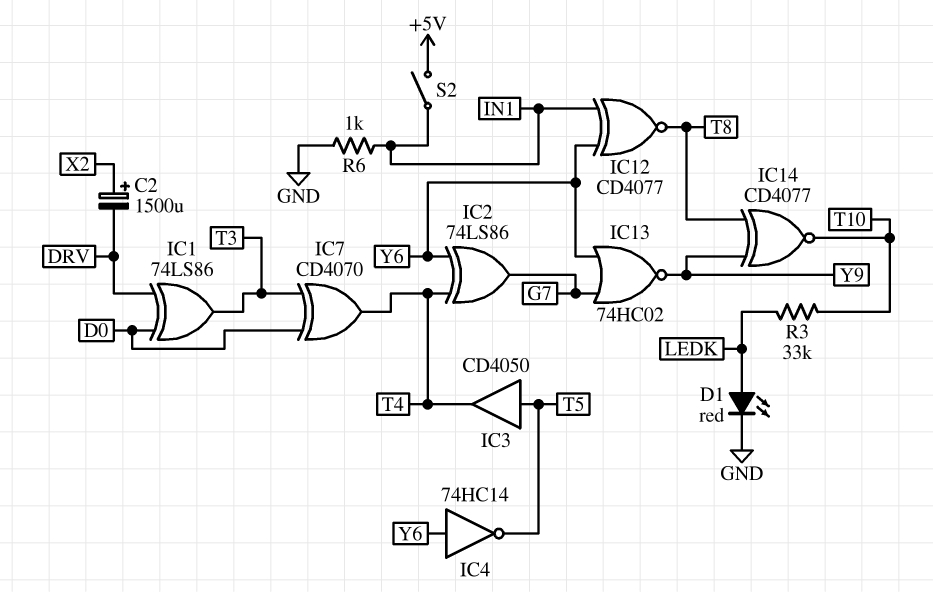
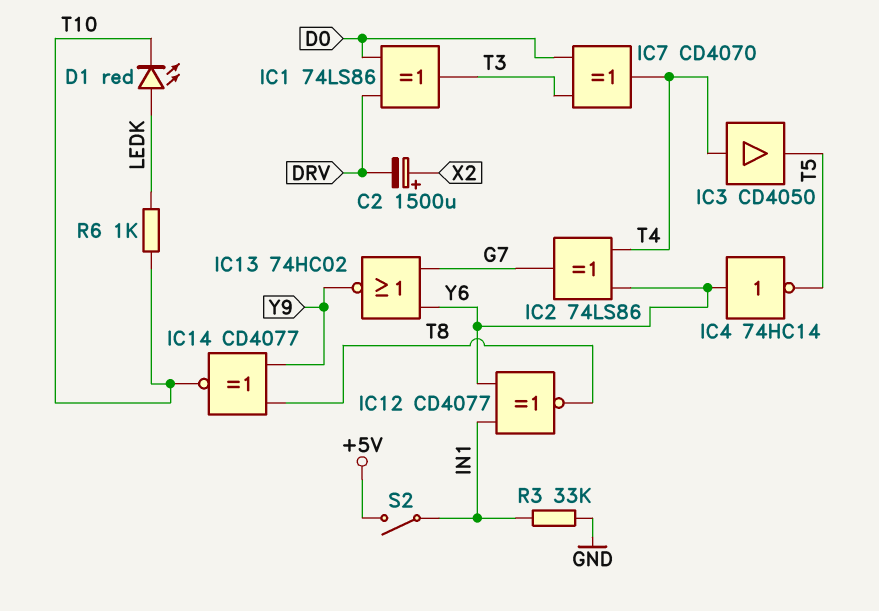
D1: LED red (A LEDK, K GND) -> LED red (A LEDK, K T10)
IC3: buffer CD4050 (in T5, out T4) -> buffer CD4050 (in T4, out T5)
R3: 33k (LEDK, T10) -> 33k (GND, IN1)
R6: 1k (GND, IN1) -> 1k (LEDK, T10)

